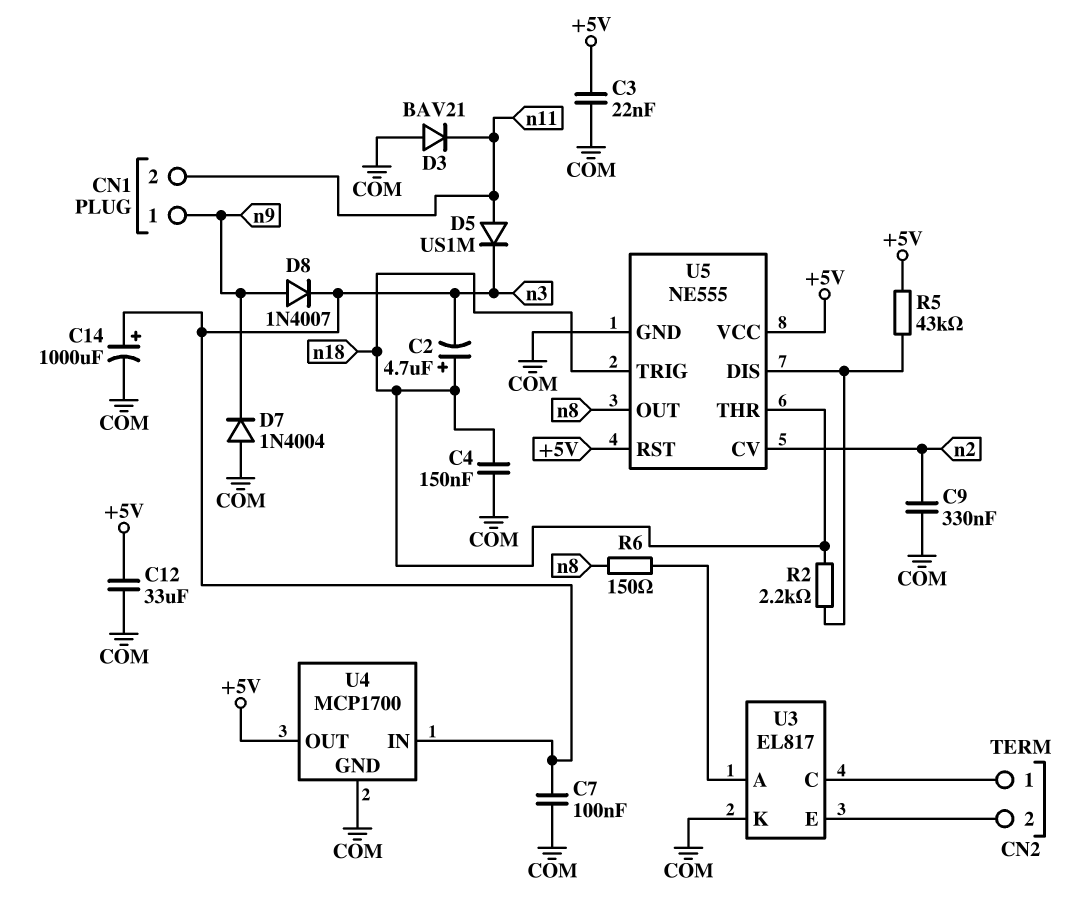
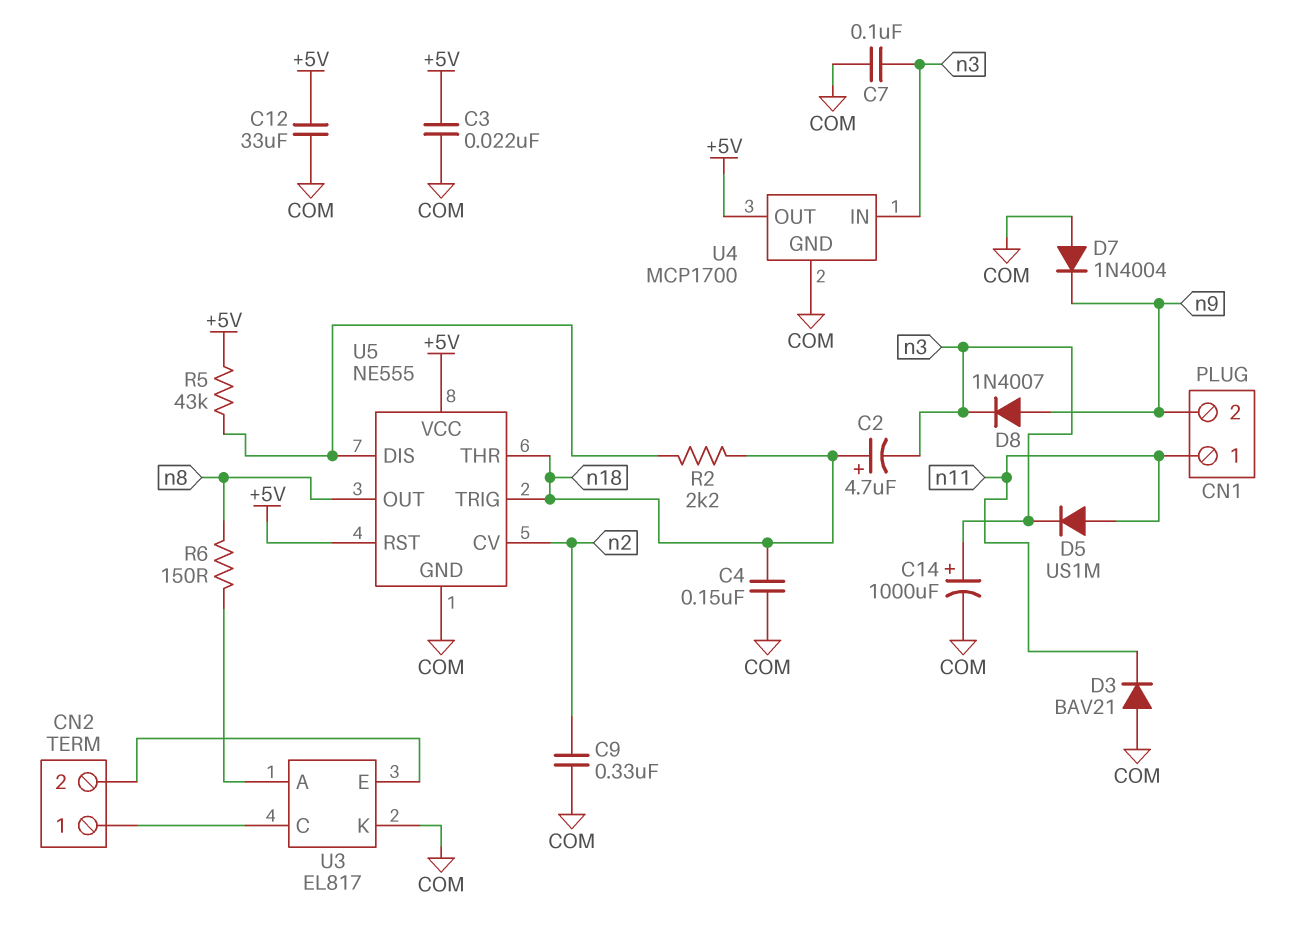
CN1 pin 1: n9 -> n11
CN1 pin 2: n11 -> n9

